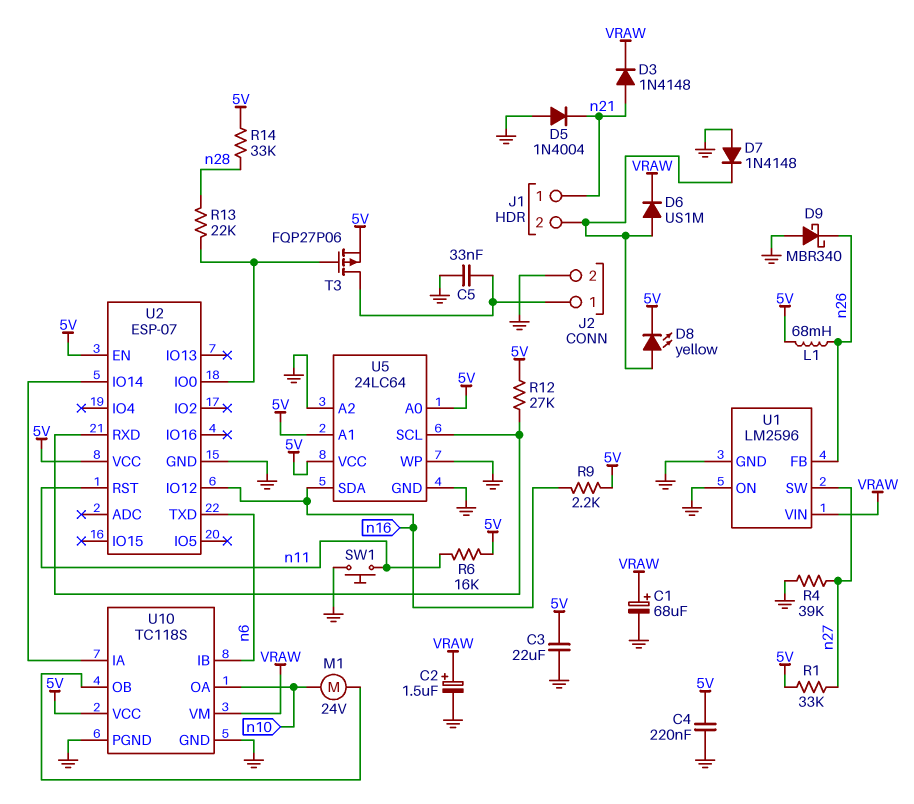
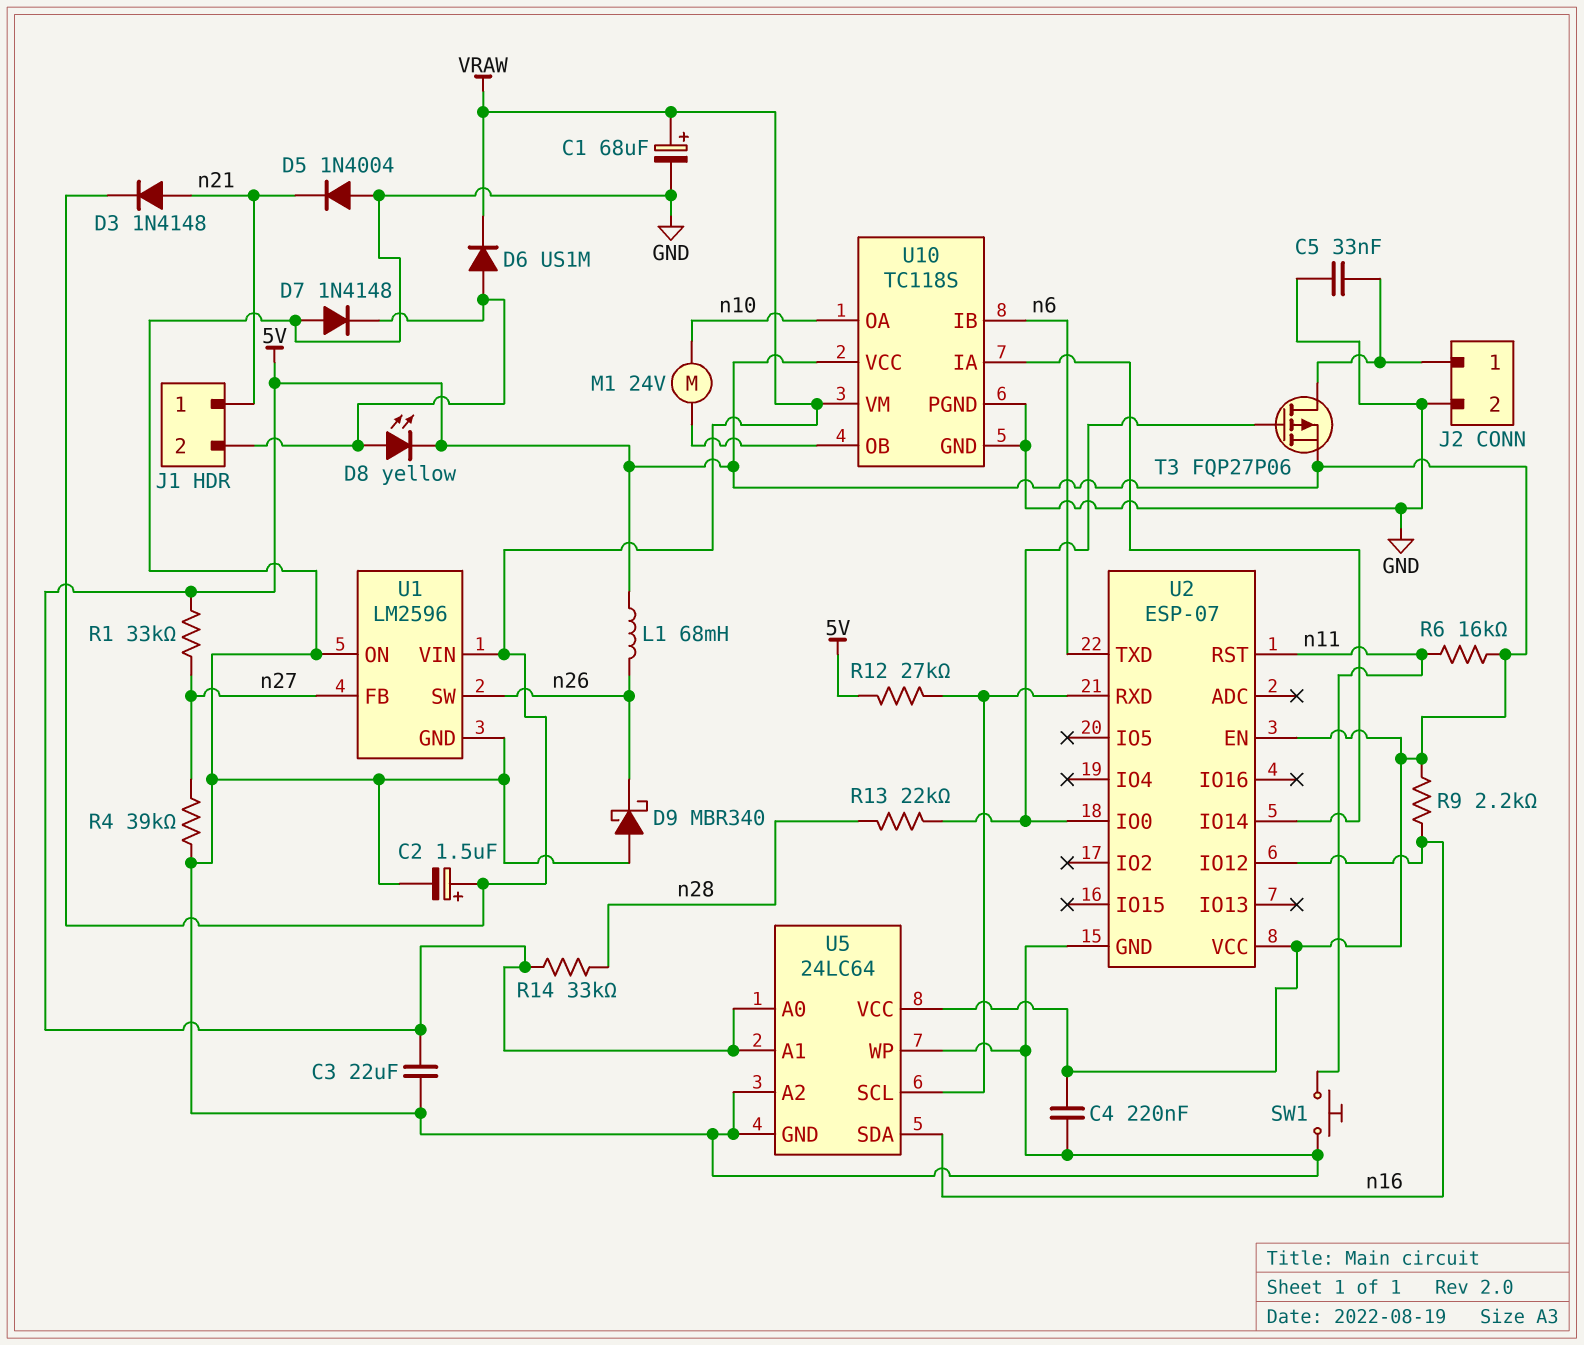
U1 pin FB: n26 -> n27
U1 pin SW: n27 -> n26

